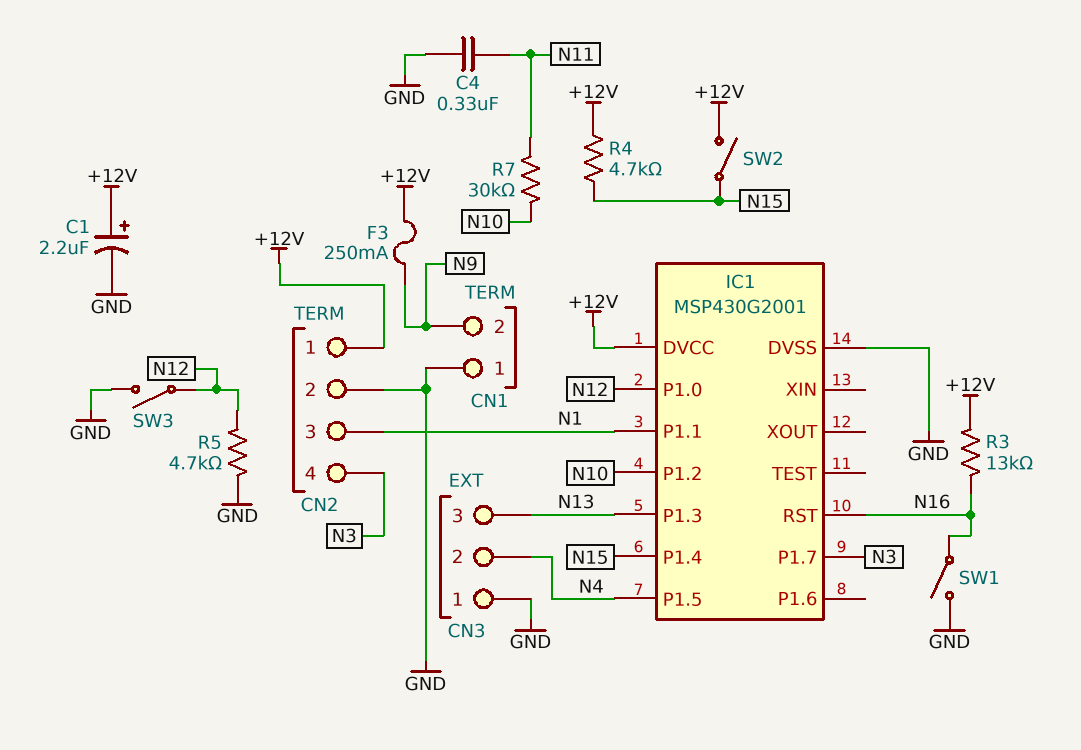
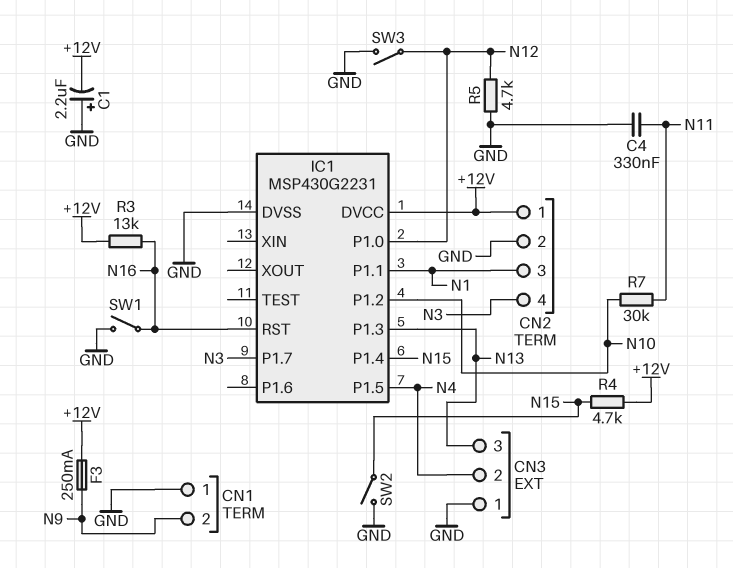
C1: 2.2uF (plus +12V, minus GND) -> 2.2uF (plus GND, minus +12V)
IC1: MSP430G2001 -> MSP430G2231
SW2: switch (+12V, N15) -> switch (GND, N15)

